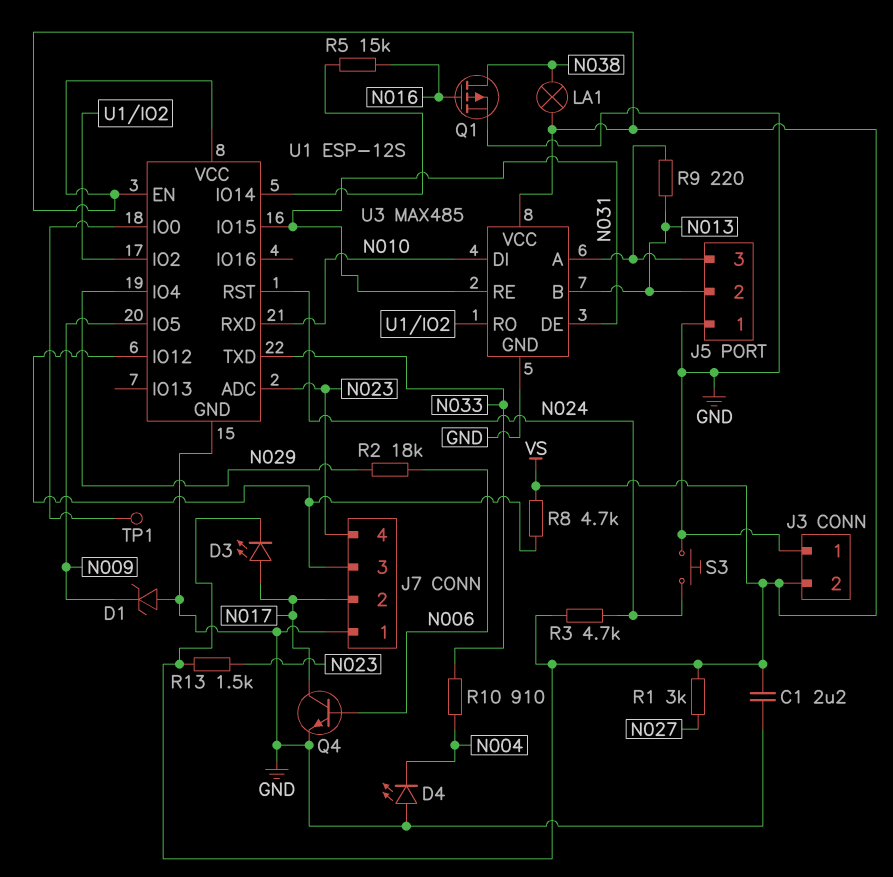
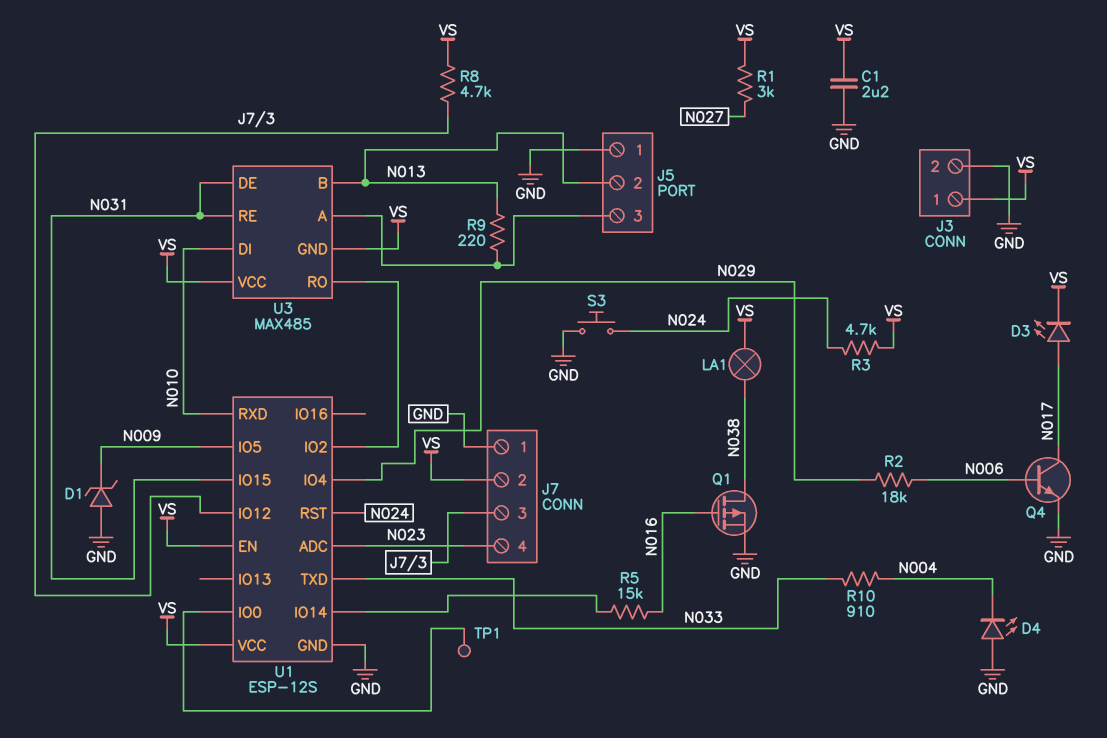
J3 pin 1: GND -> VS
J3 pin 2: VS -> GND
J7 pin 2: N017 -> VS
R13: 1.5k (N023, VS) -> none
U3 pin GND: GND -> VS

